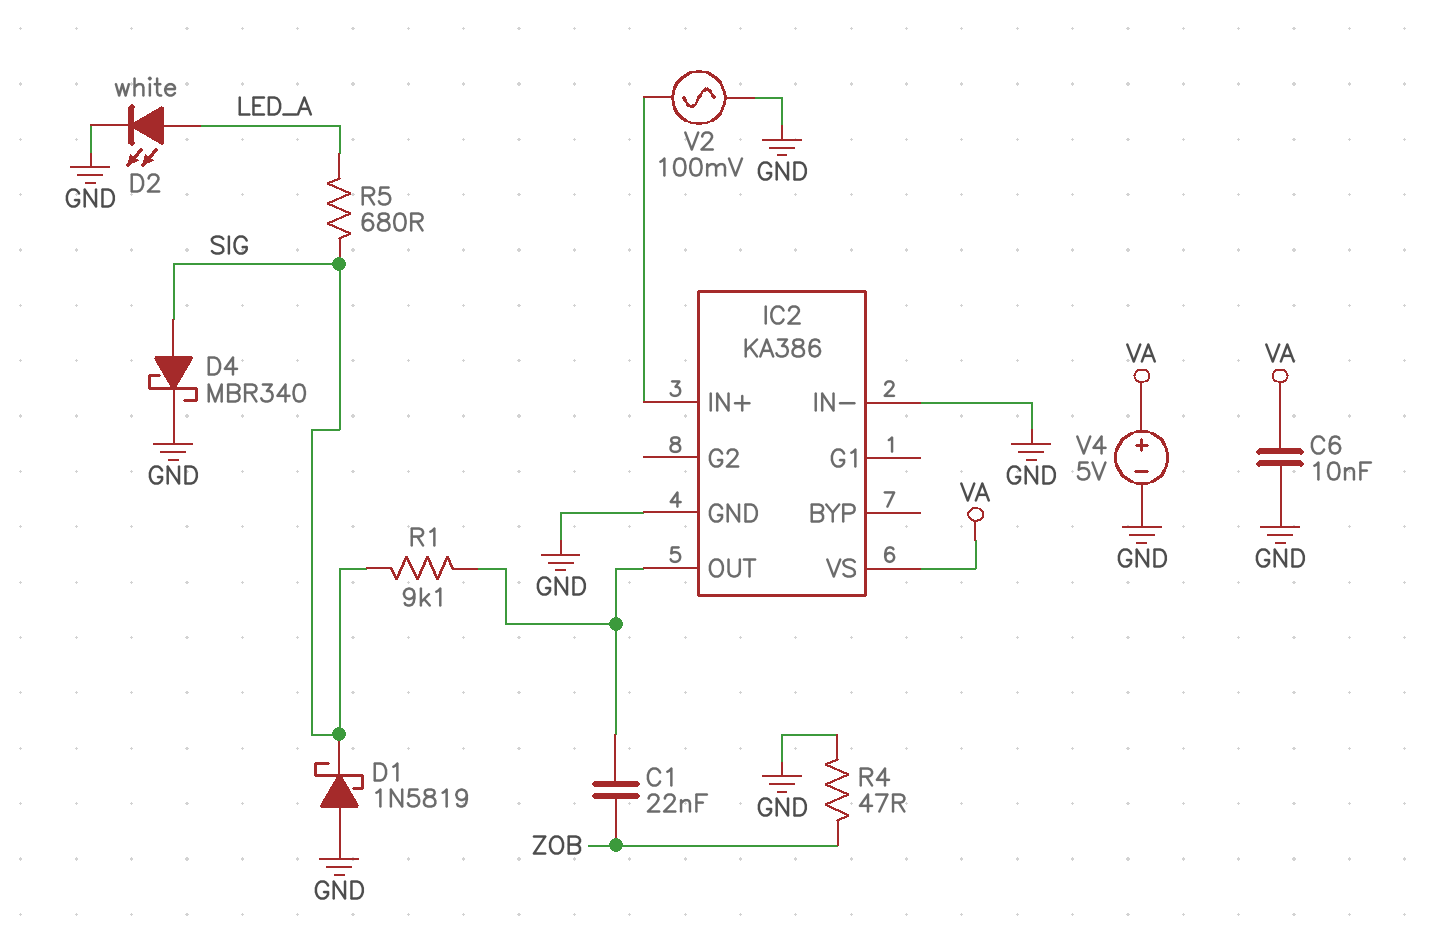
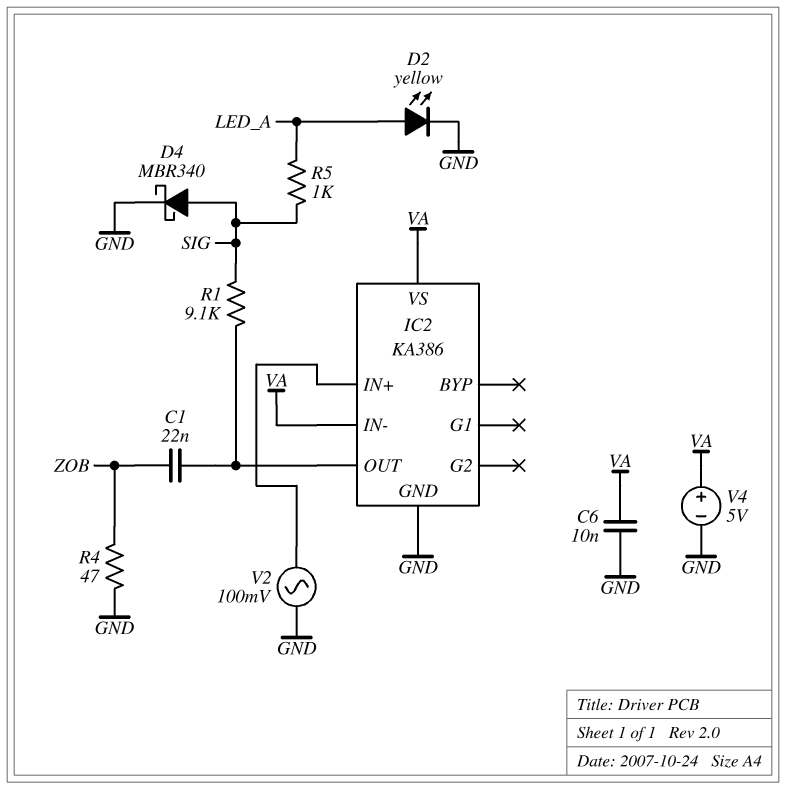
D1: schottky 1N5819 (A GND, K SIG) -> none
D2: LED white (A LED_A, K GND) -> LED yellow (A LED_A, K GND)
IC2 pin IN-: GND -> VA
R5: 680 (LED_A, SIG) -> 1k (LED_A, SIG)

